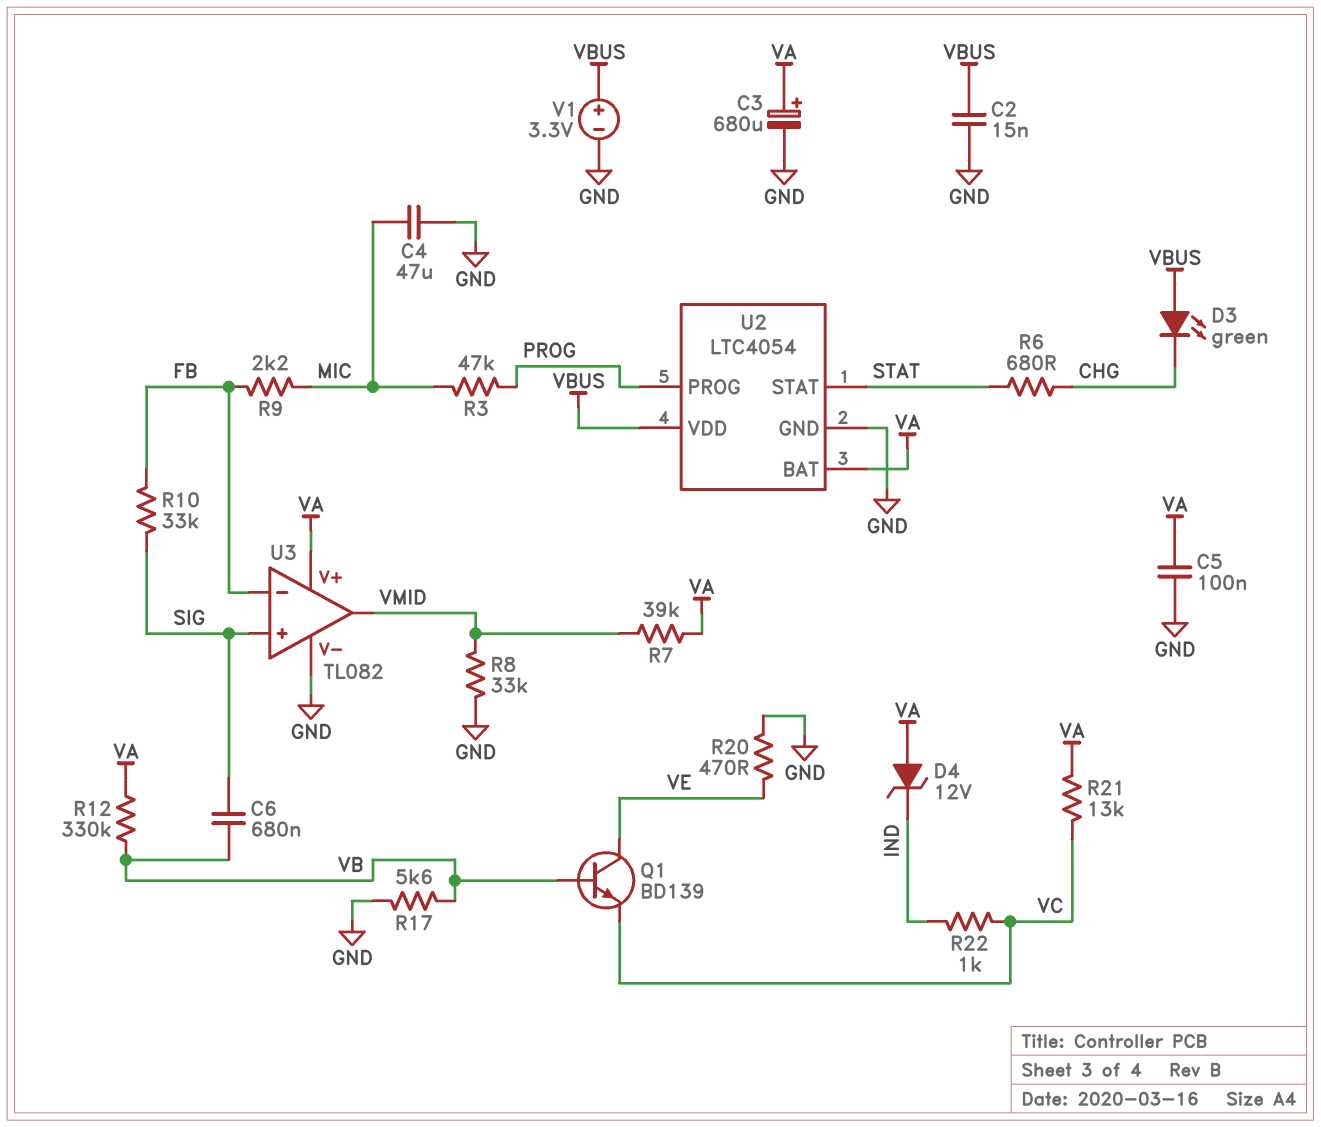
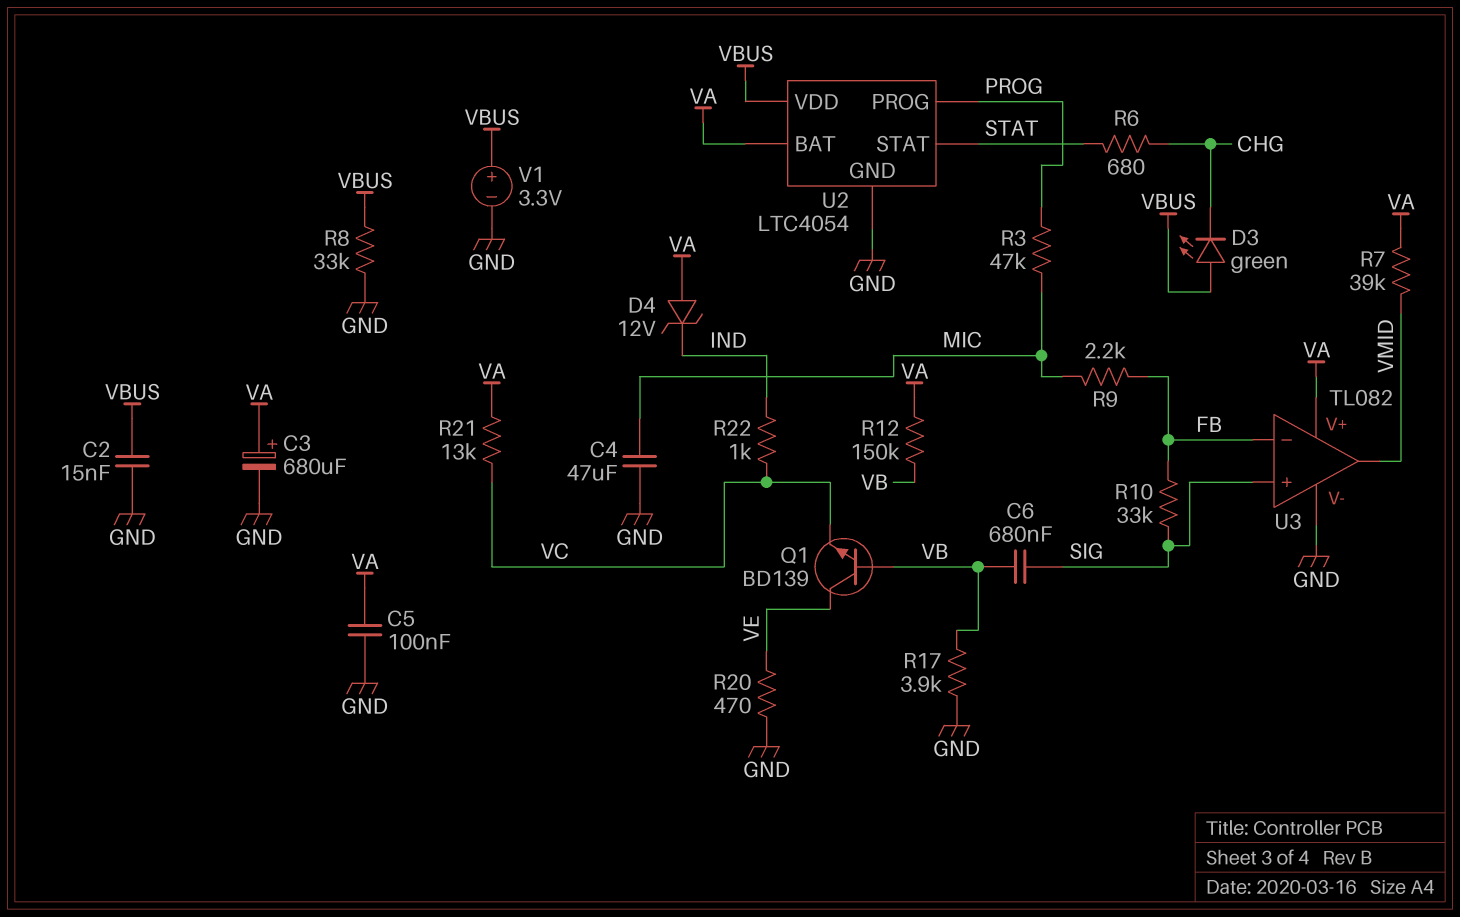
R8: 33k (GND, VMID) -> 33k (GND, VBUS)
R12: 330k (VA, VB) -> 150k (VA, VB)
R17: 5.6k (GND, VB) -> 3.9k (GND, VB)

